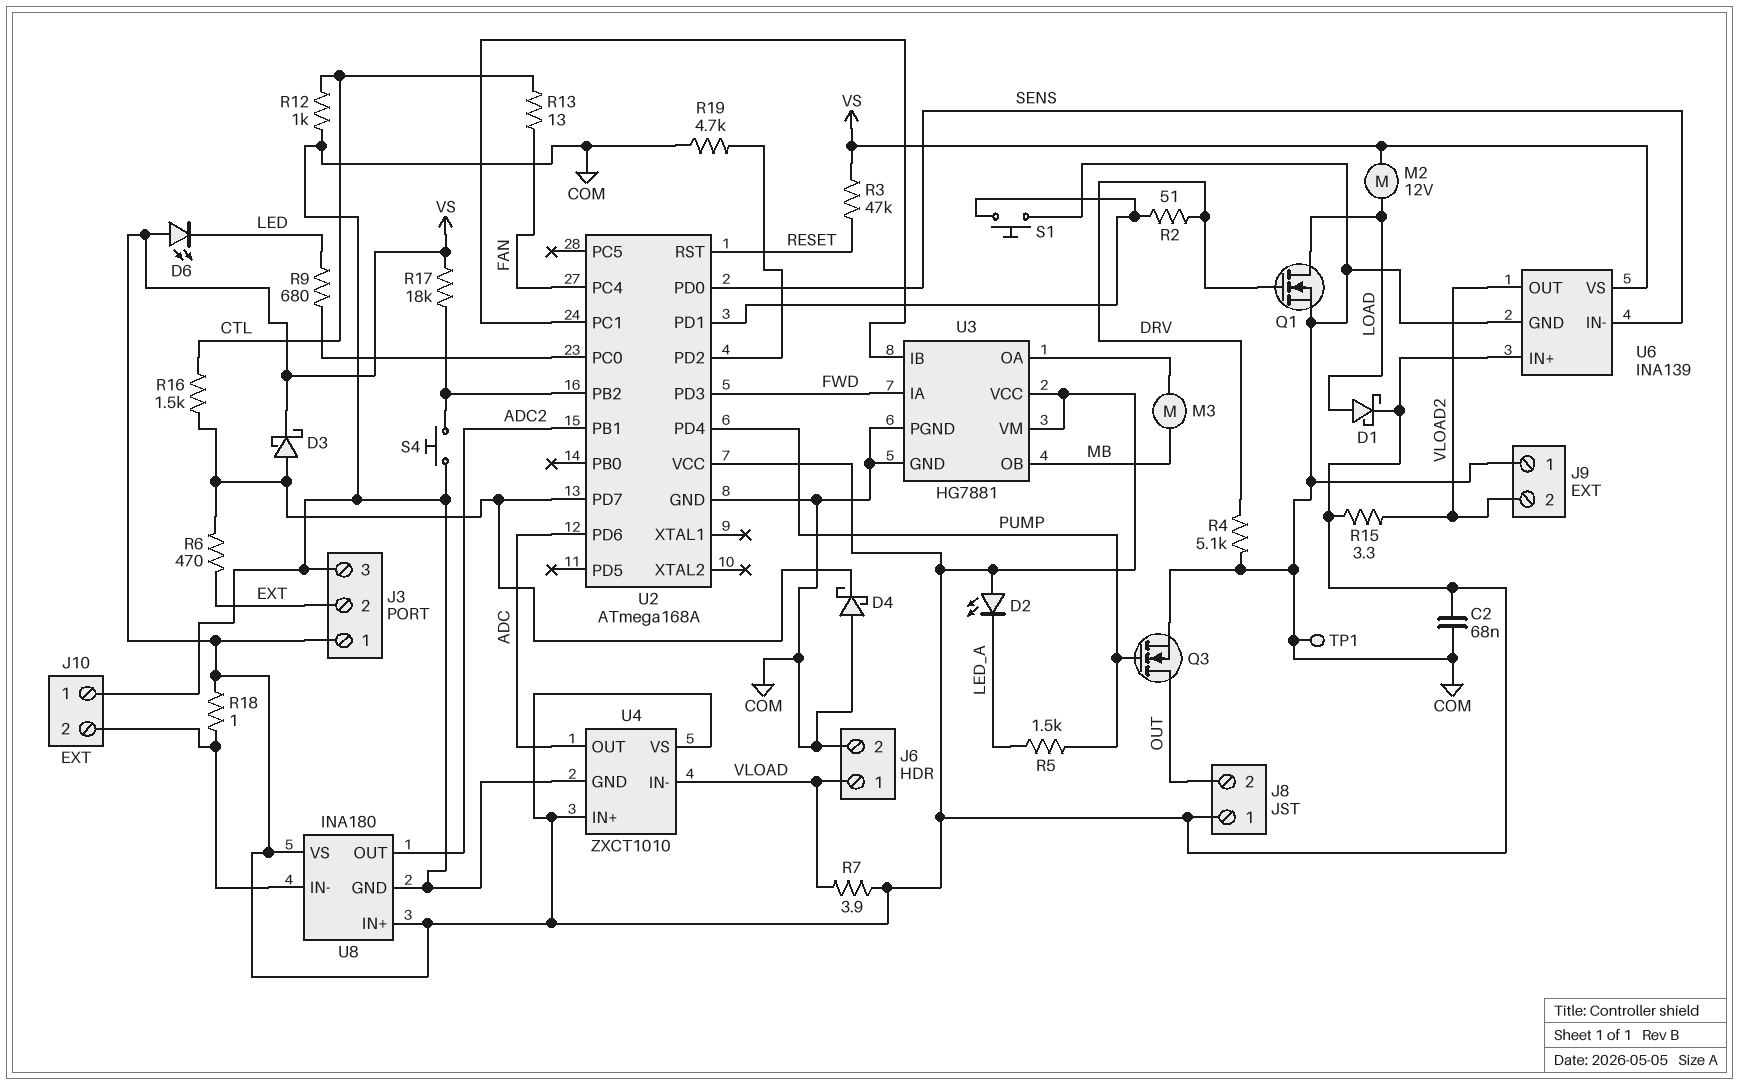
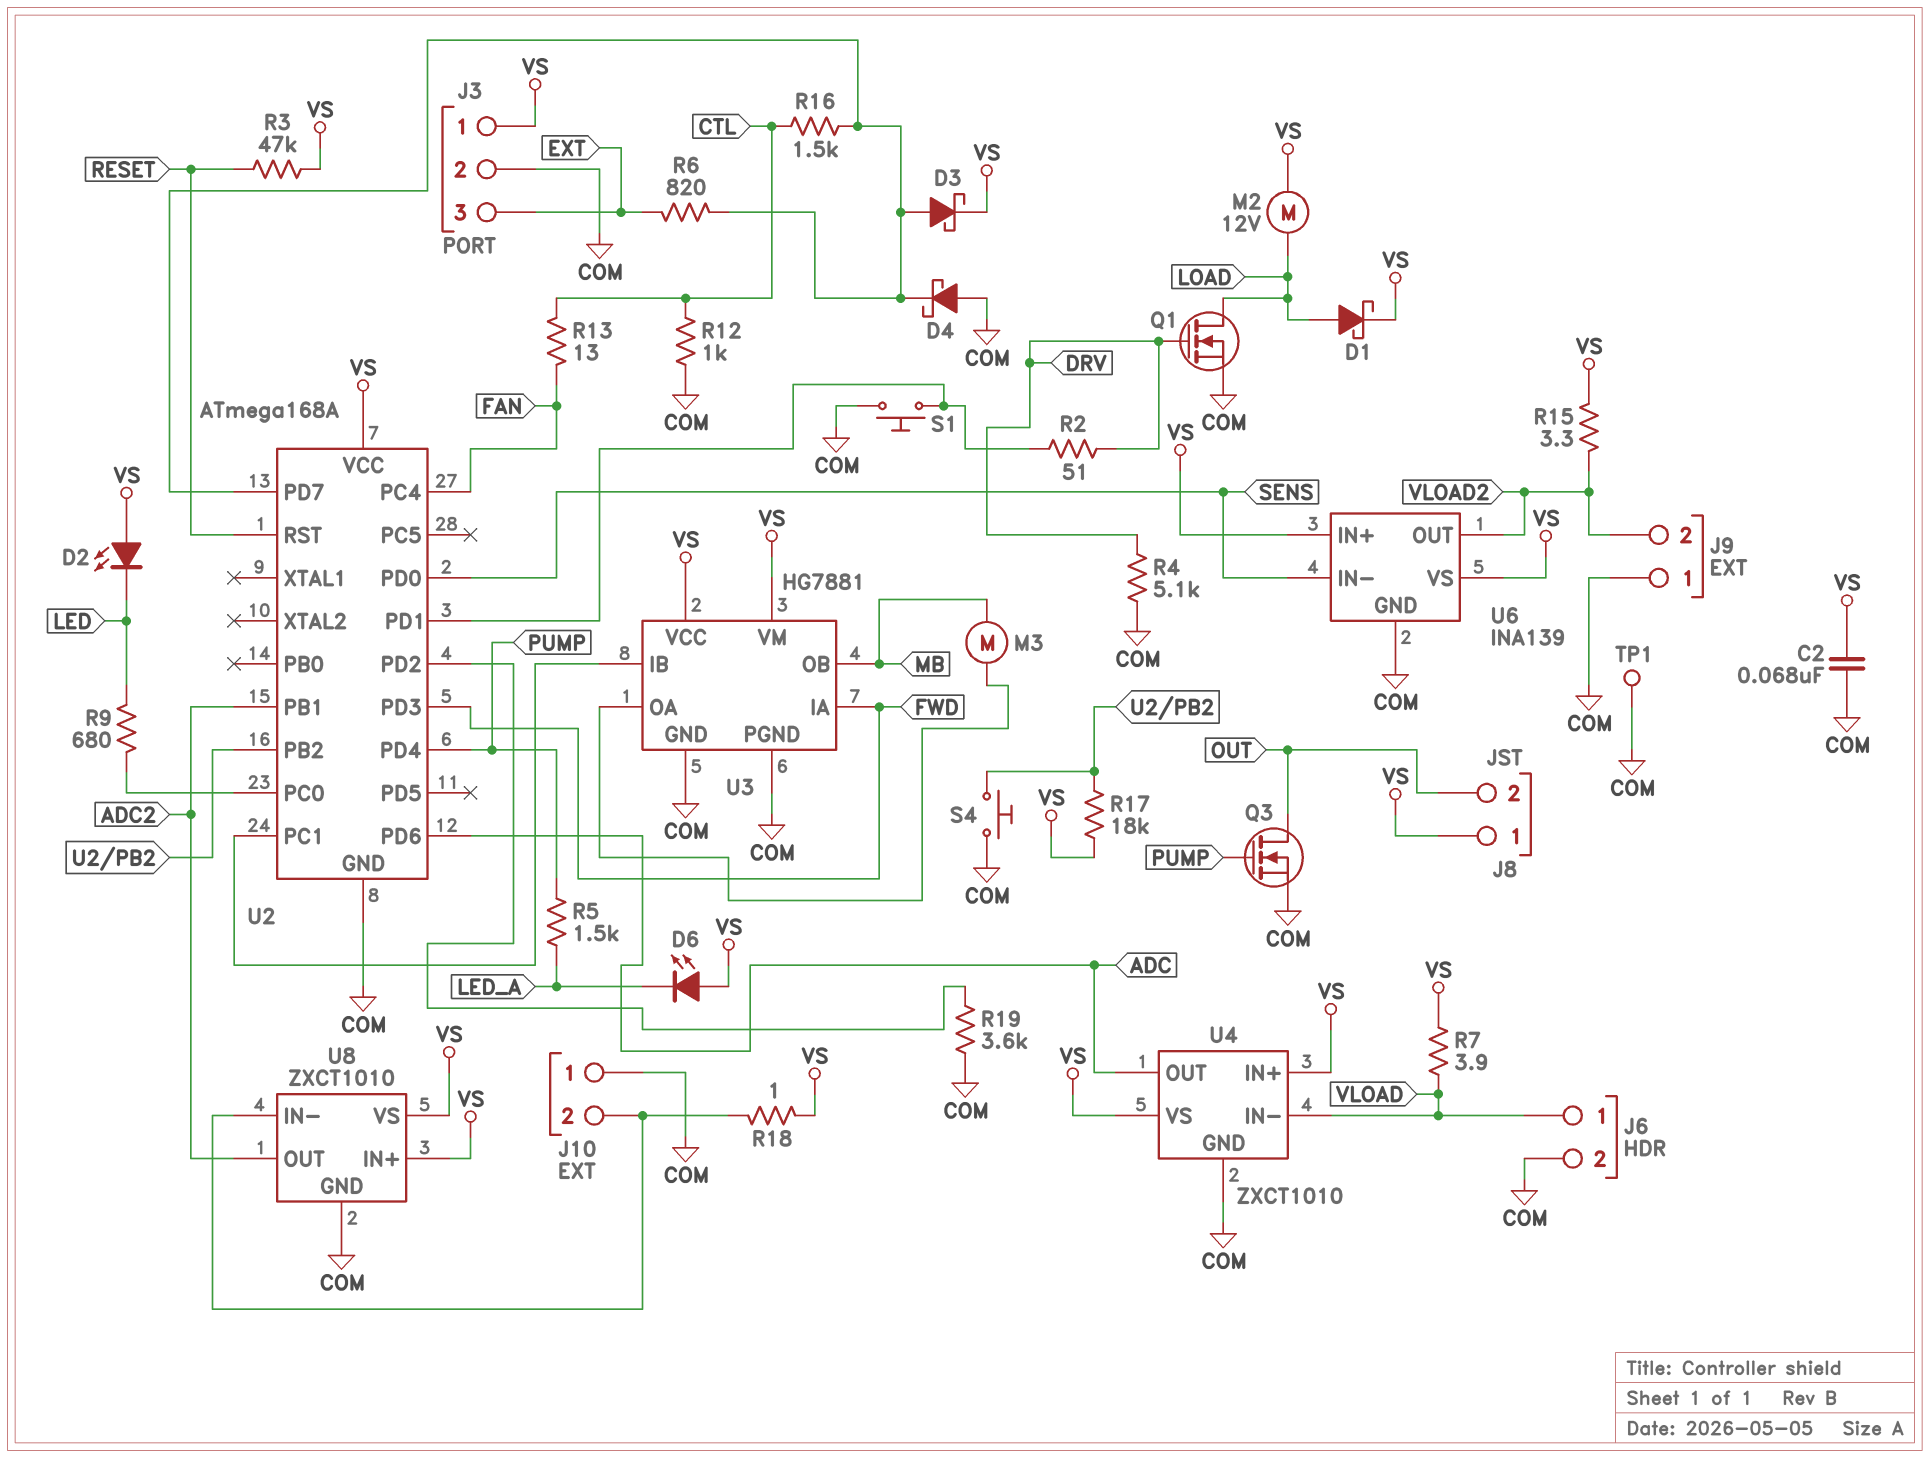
D2: LED (A VS, K LED_A) -> LED (A VS, K LED)
D6: LED (A VS, K LED) -> LED (A VS, K LED_A)
J3 pin 2: EXT -> COM
J3 pin 3: COM -> EXT
R6: 470 (EXT, U2/PD7) -> 820 (EXT, U2/PD7)
R19: 4.7k (COM, U2/PD2) -> 3.6k (COM, U2/PD2)
U8: INA180 -> ZXCT1010

